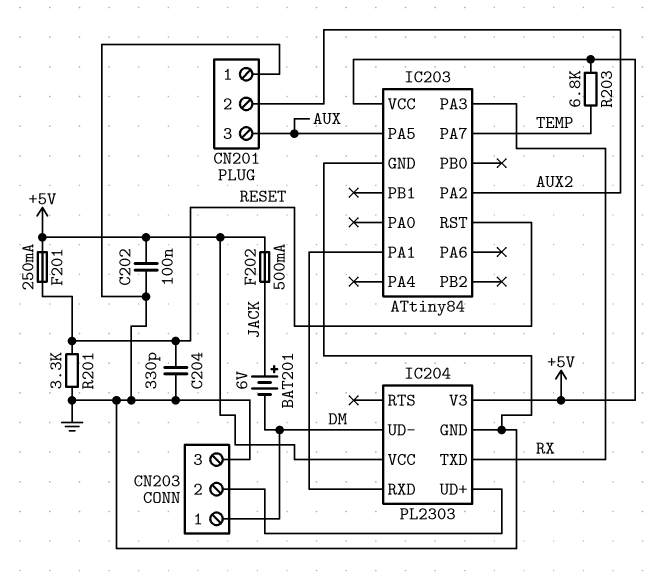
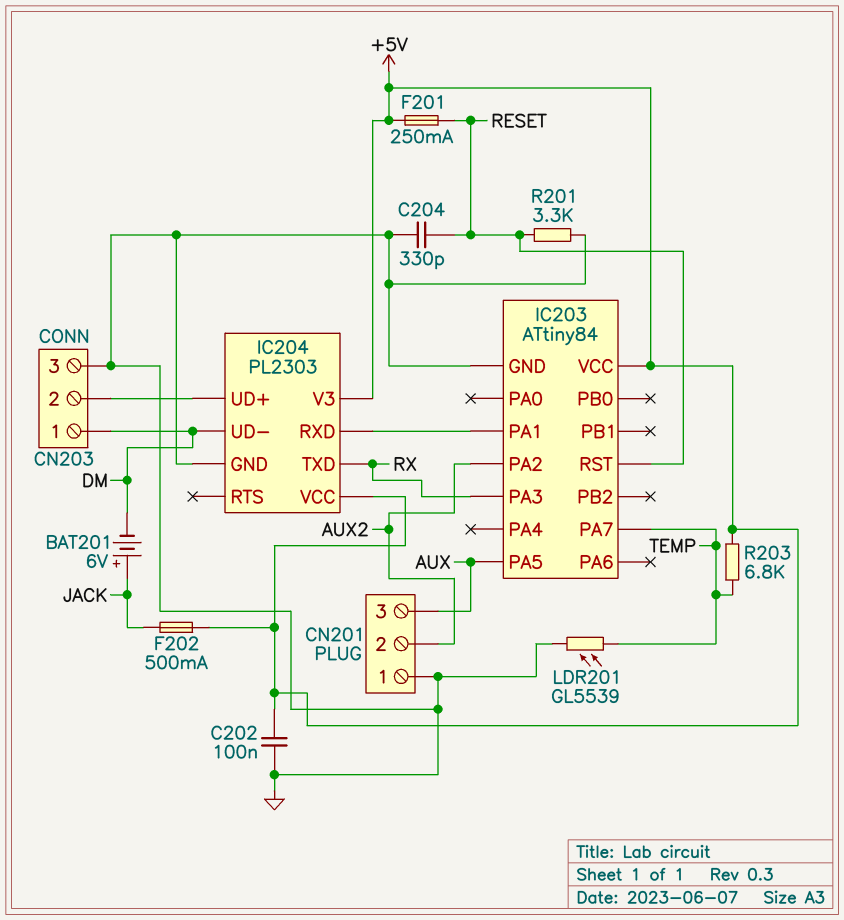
LDR201: none -> GL5539 (GND, TEMP)

